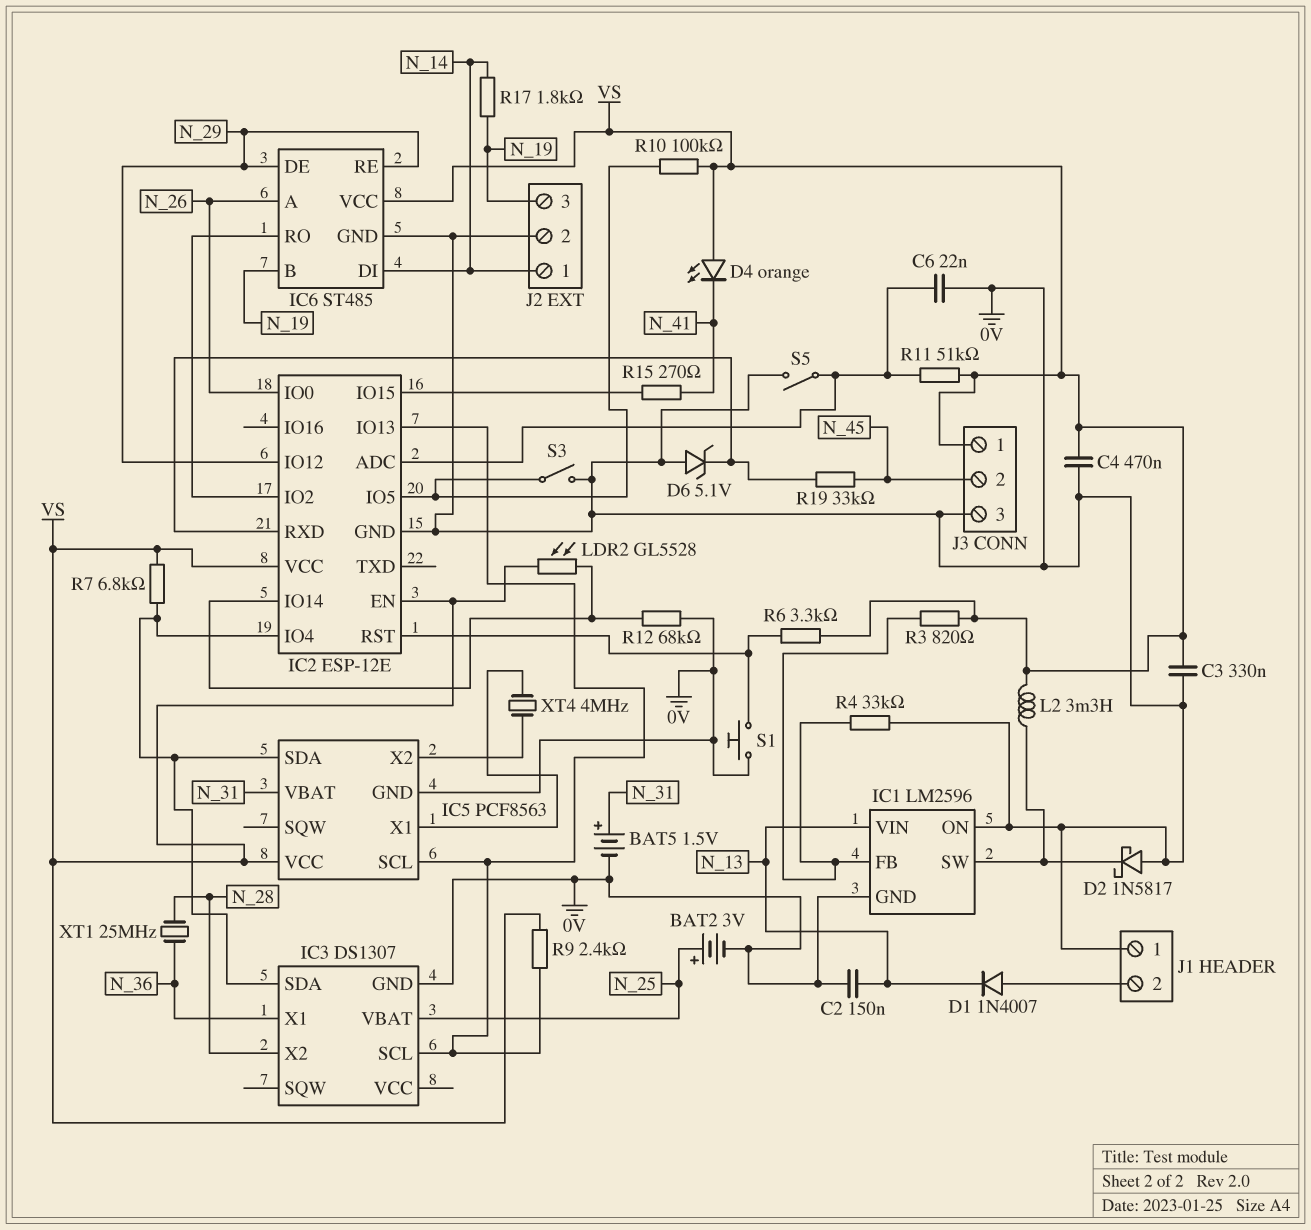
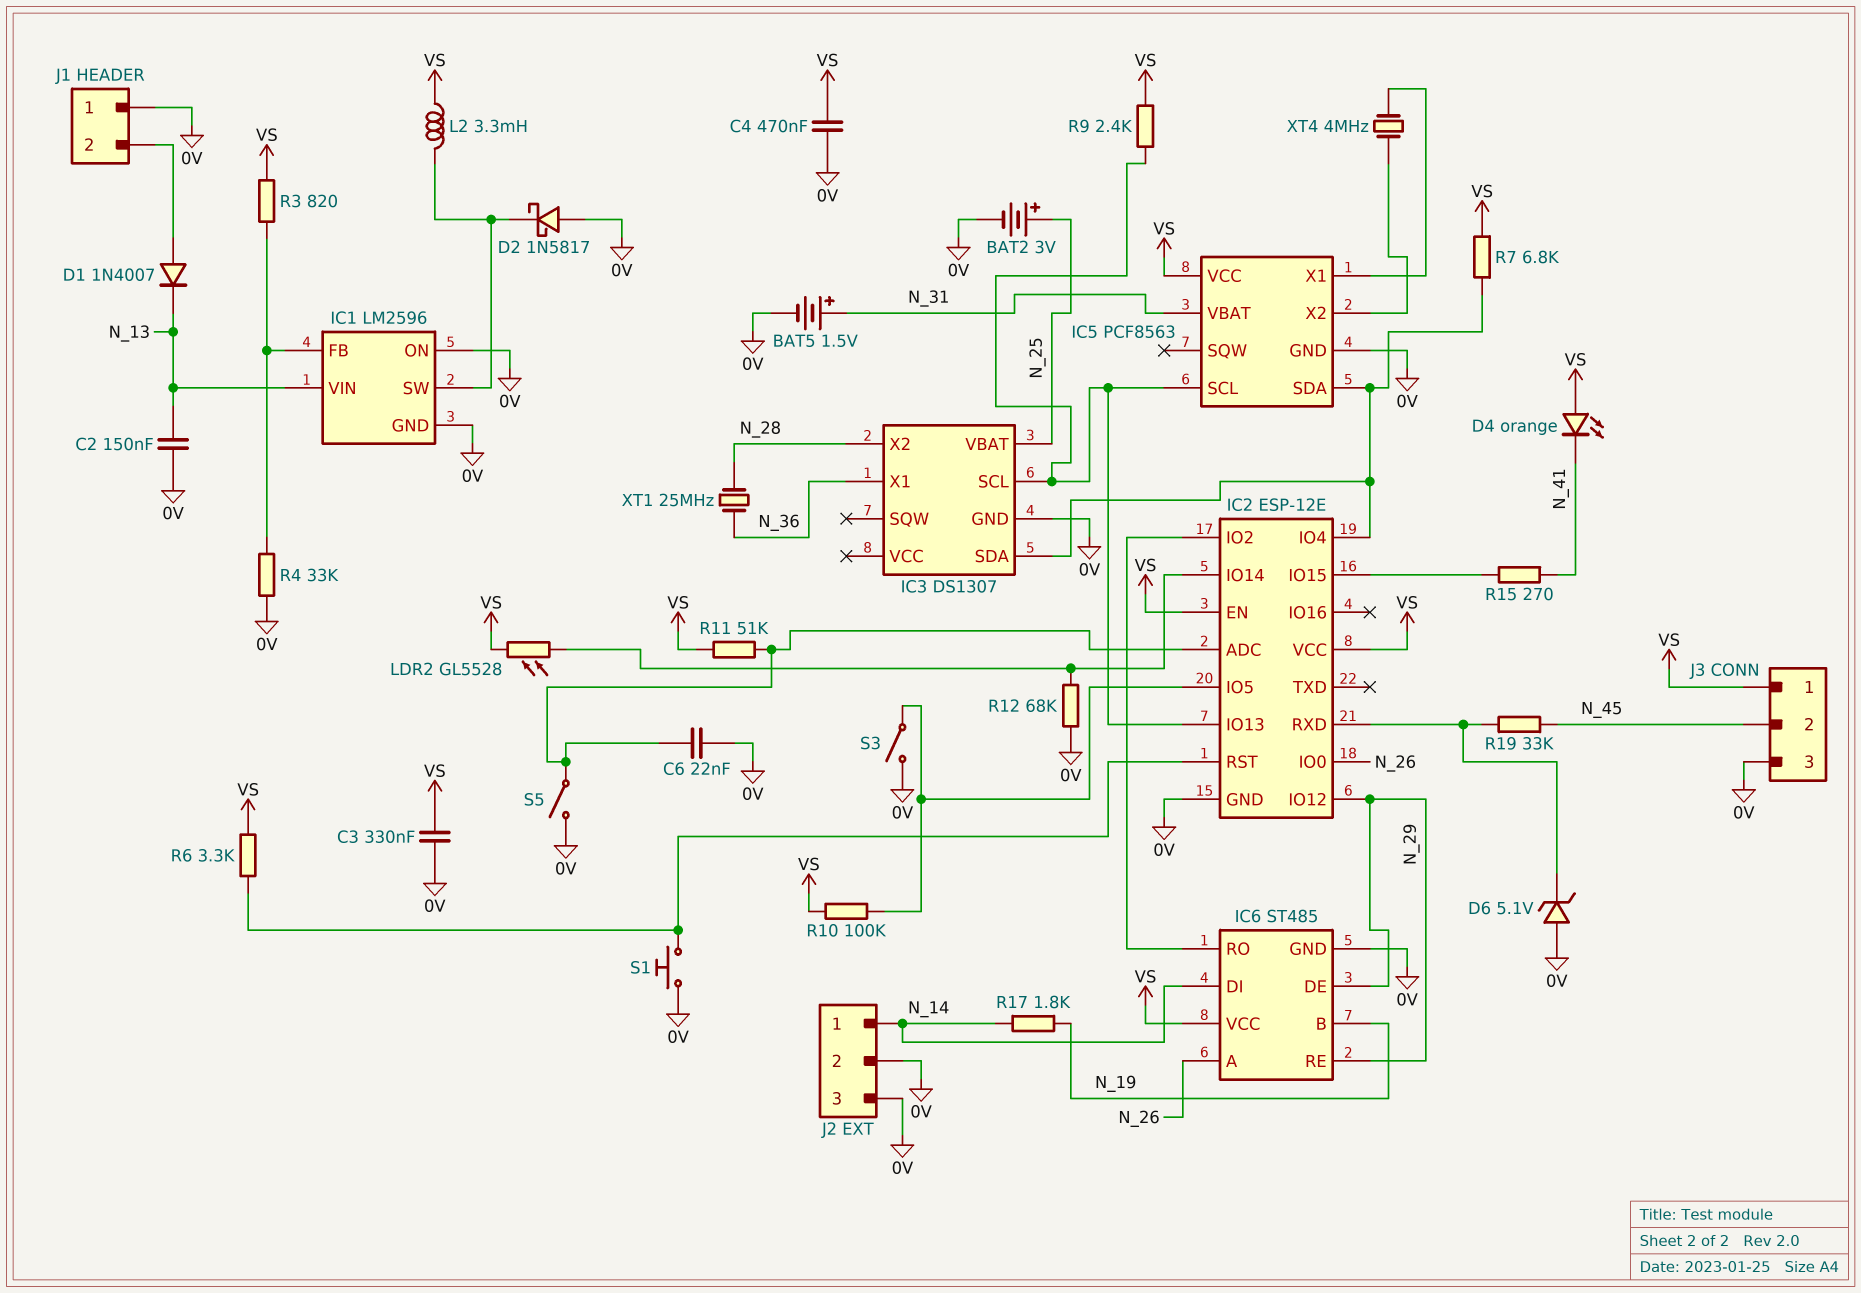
J2 pin 3: N_19 -> 0V

